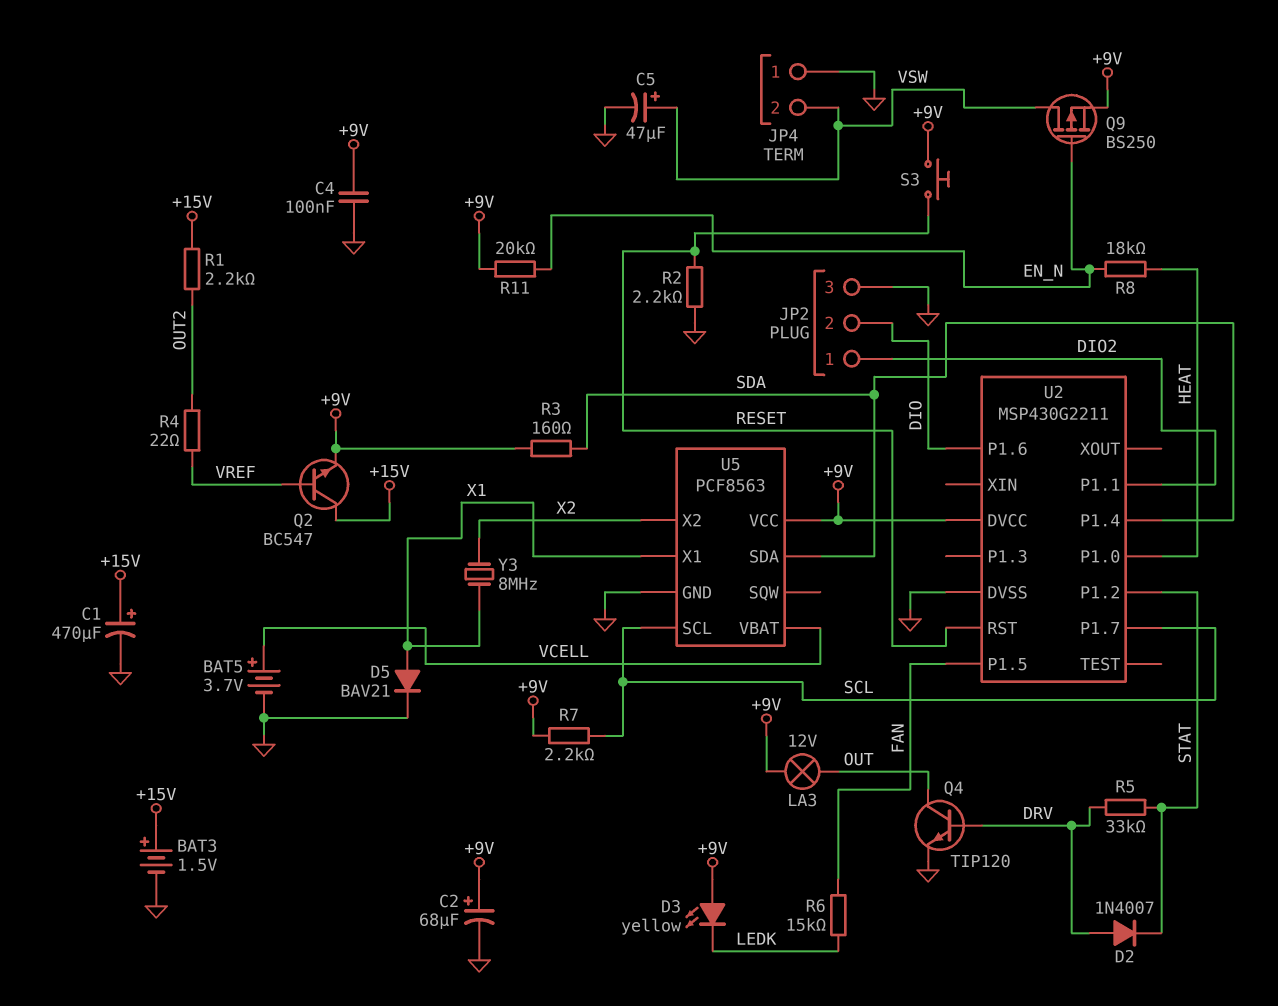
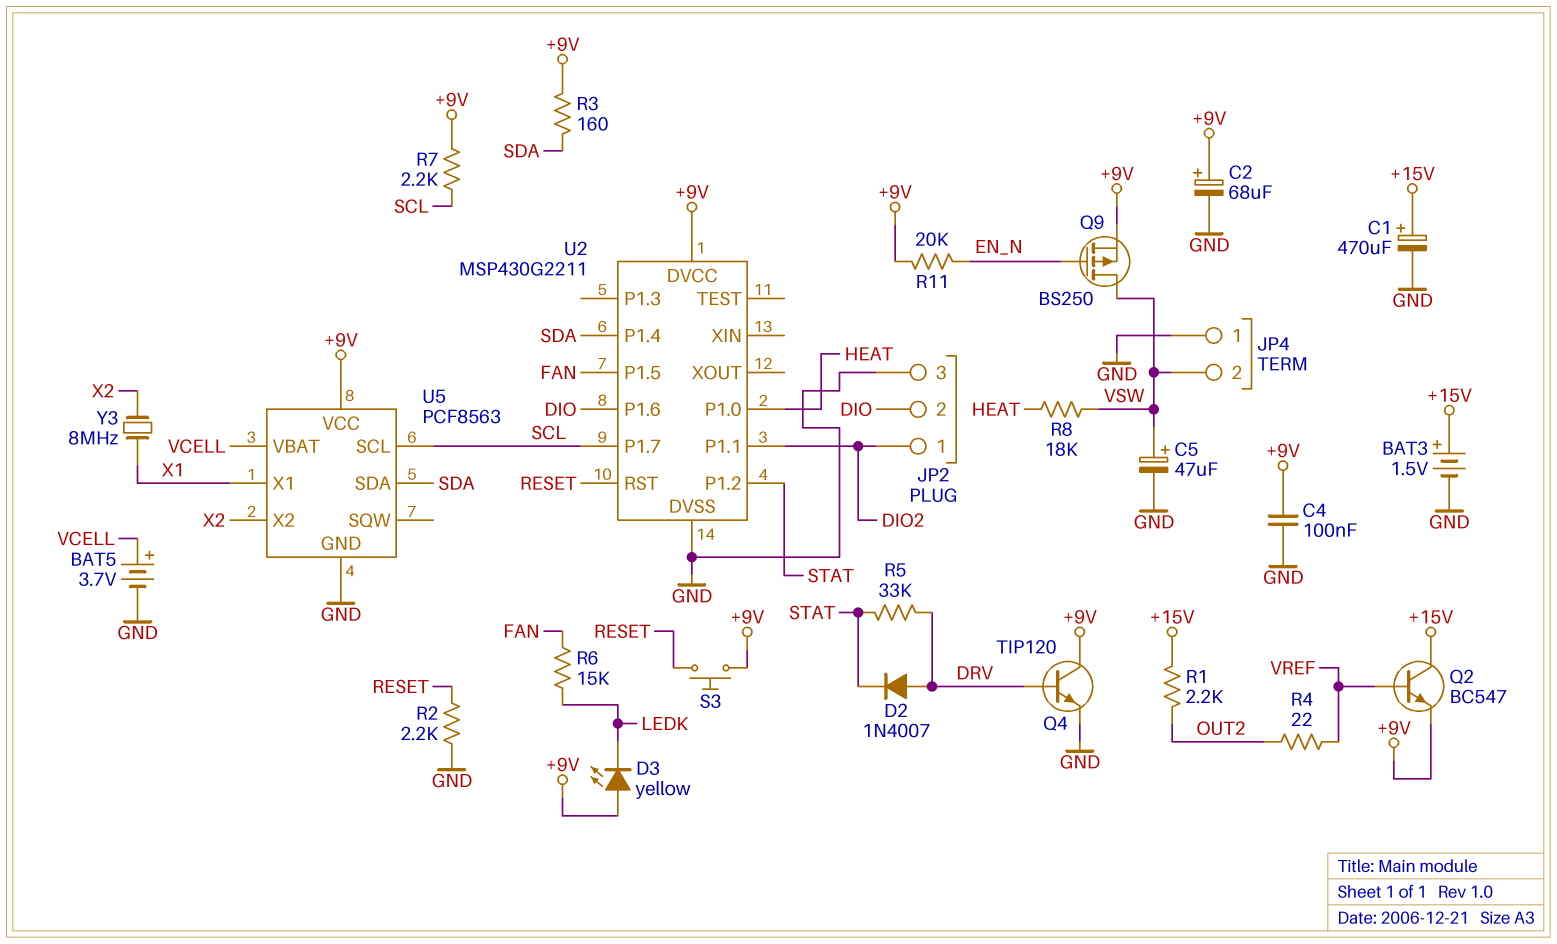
D5: diode BAV21 (A X1, K GND) -> none
LA3: lamp 12V (+9V, OUT) -> none
Q4: NPN TIP120 (B DRV, C OUT, E GND) -> NPN TIP120 (B DRV, C +9V, E GND)
R8: 18k (EN_N, HEAT) -> 18k (HEAT, VSW)

